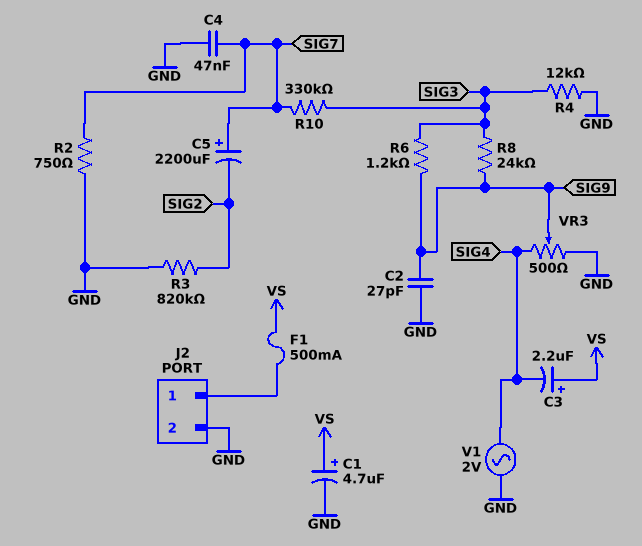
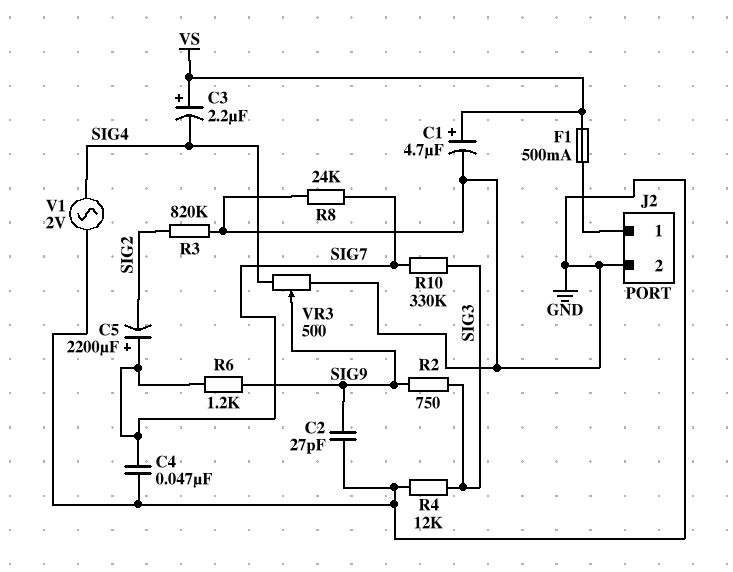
R2: 750 (GND, SIG7) -> 750 (SIG3, SIG9)
R6: 1.2k (SIG3, SIG9) -> 1.2k (SIG7, SIG9)
R8: 24k (SIG3, SIG9) -> 24k (GND, SIG7)

